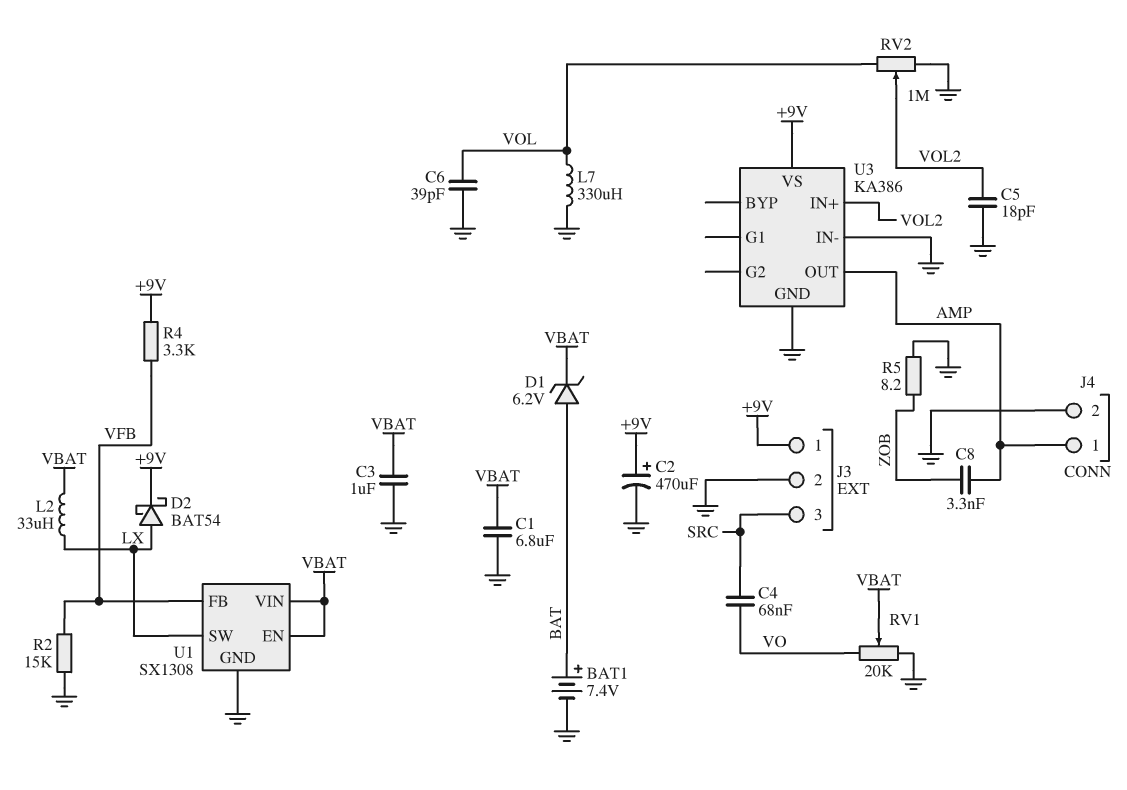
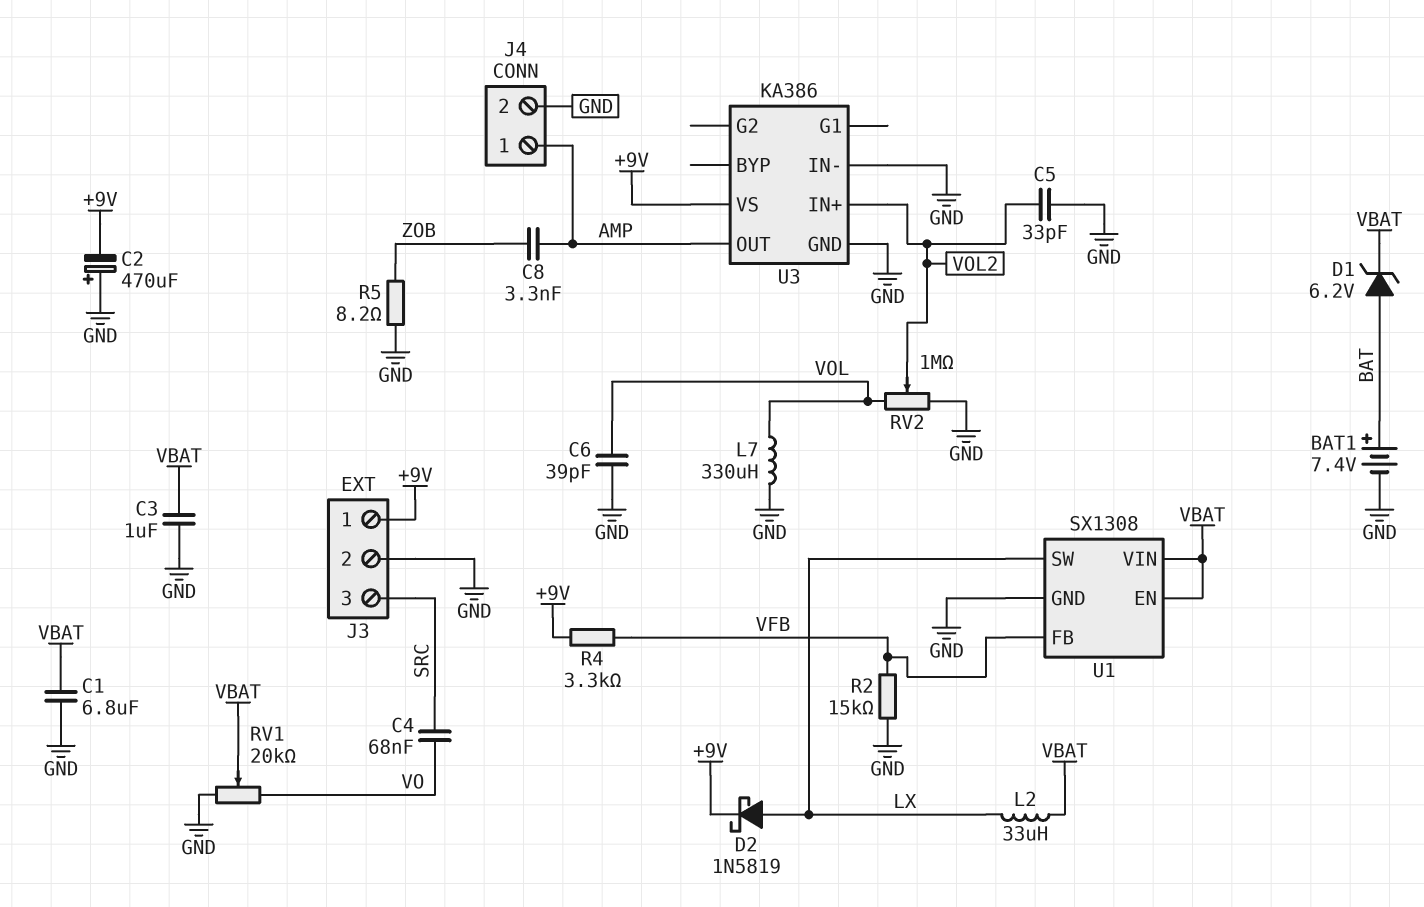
C2: 470uF (plus +9V, minus GND) -> 470uF (plus GND, minus +9V)
C5: 18pF (GND, VOL2) -> 33pF (GND, VOL2)
D2: schottky BAT54 (A LX, K +9V) -> schottky 1N5819 (A LX, K +9V)

